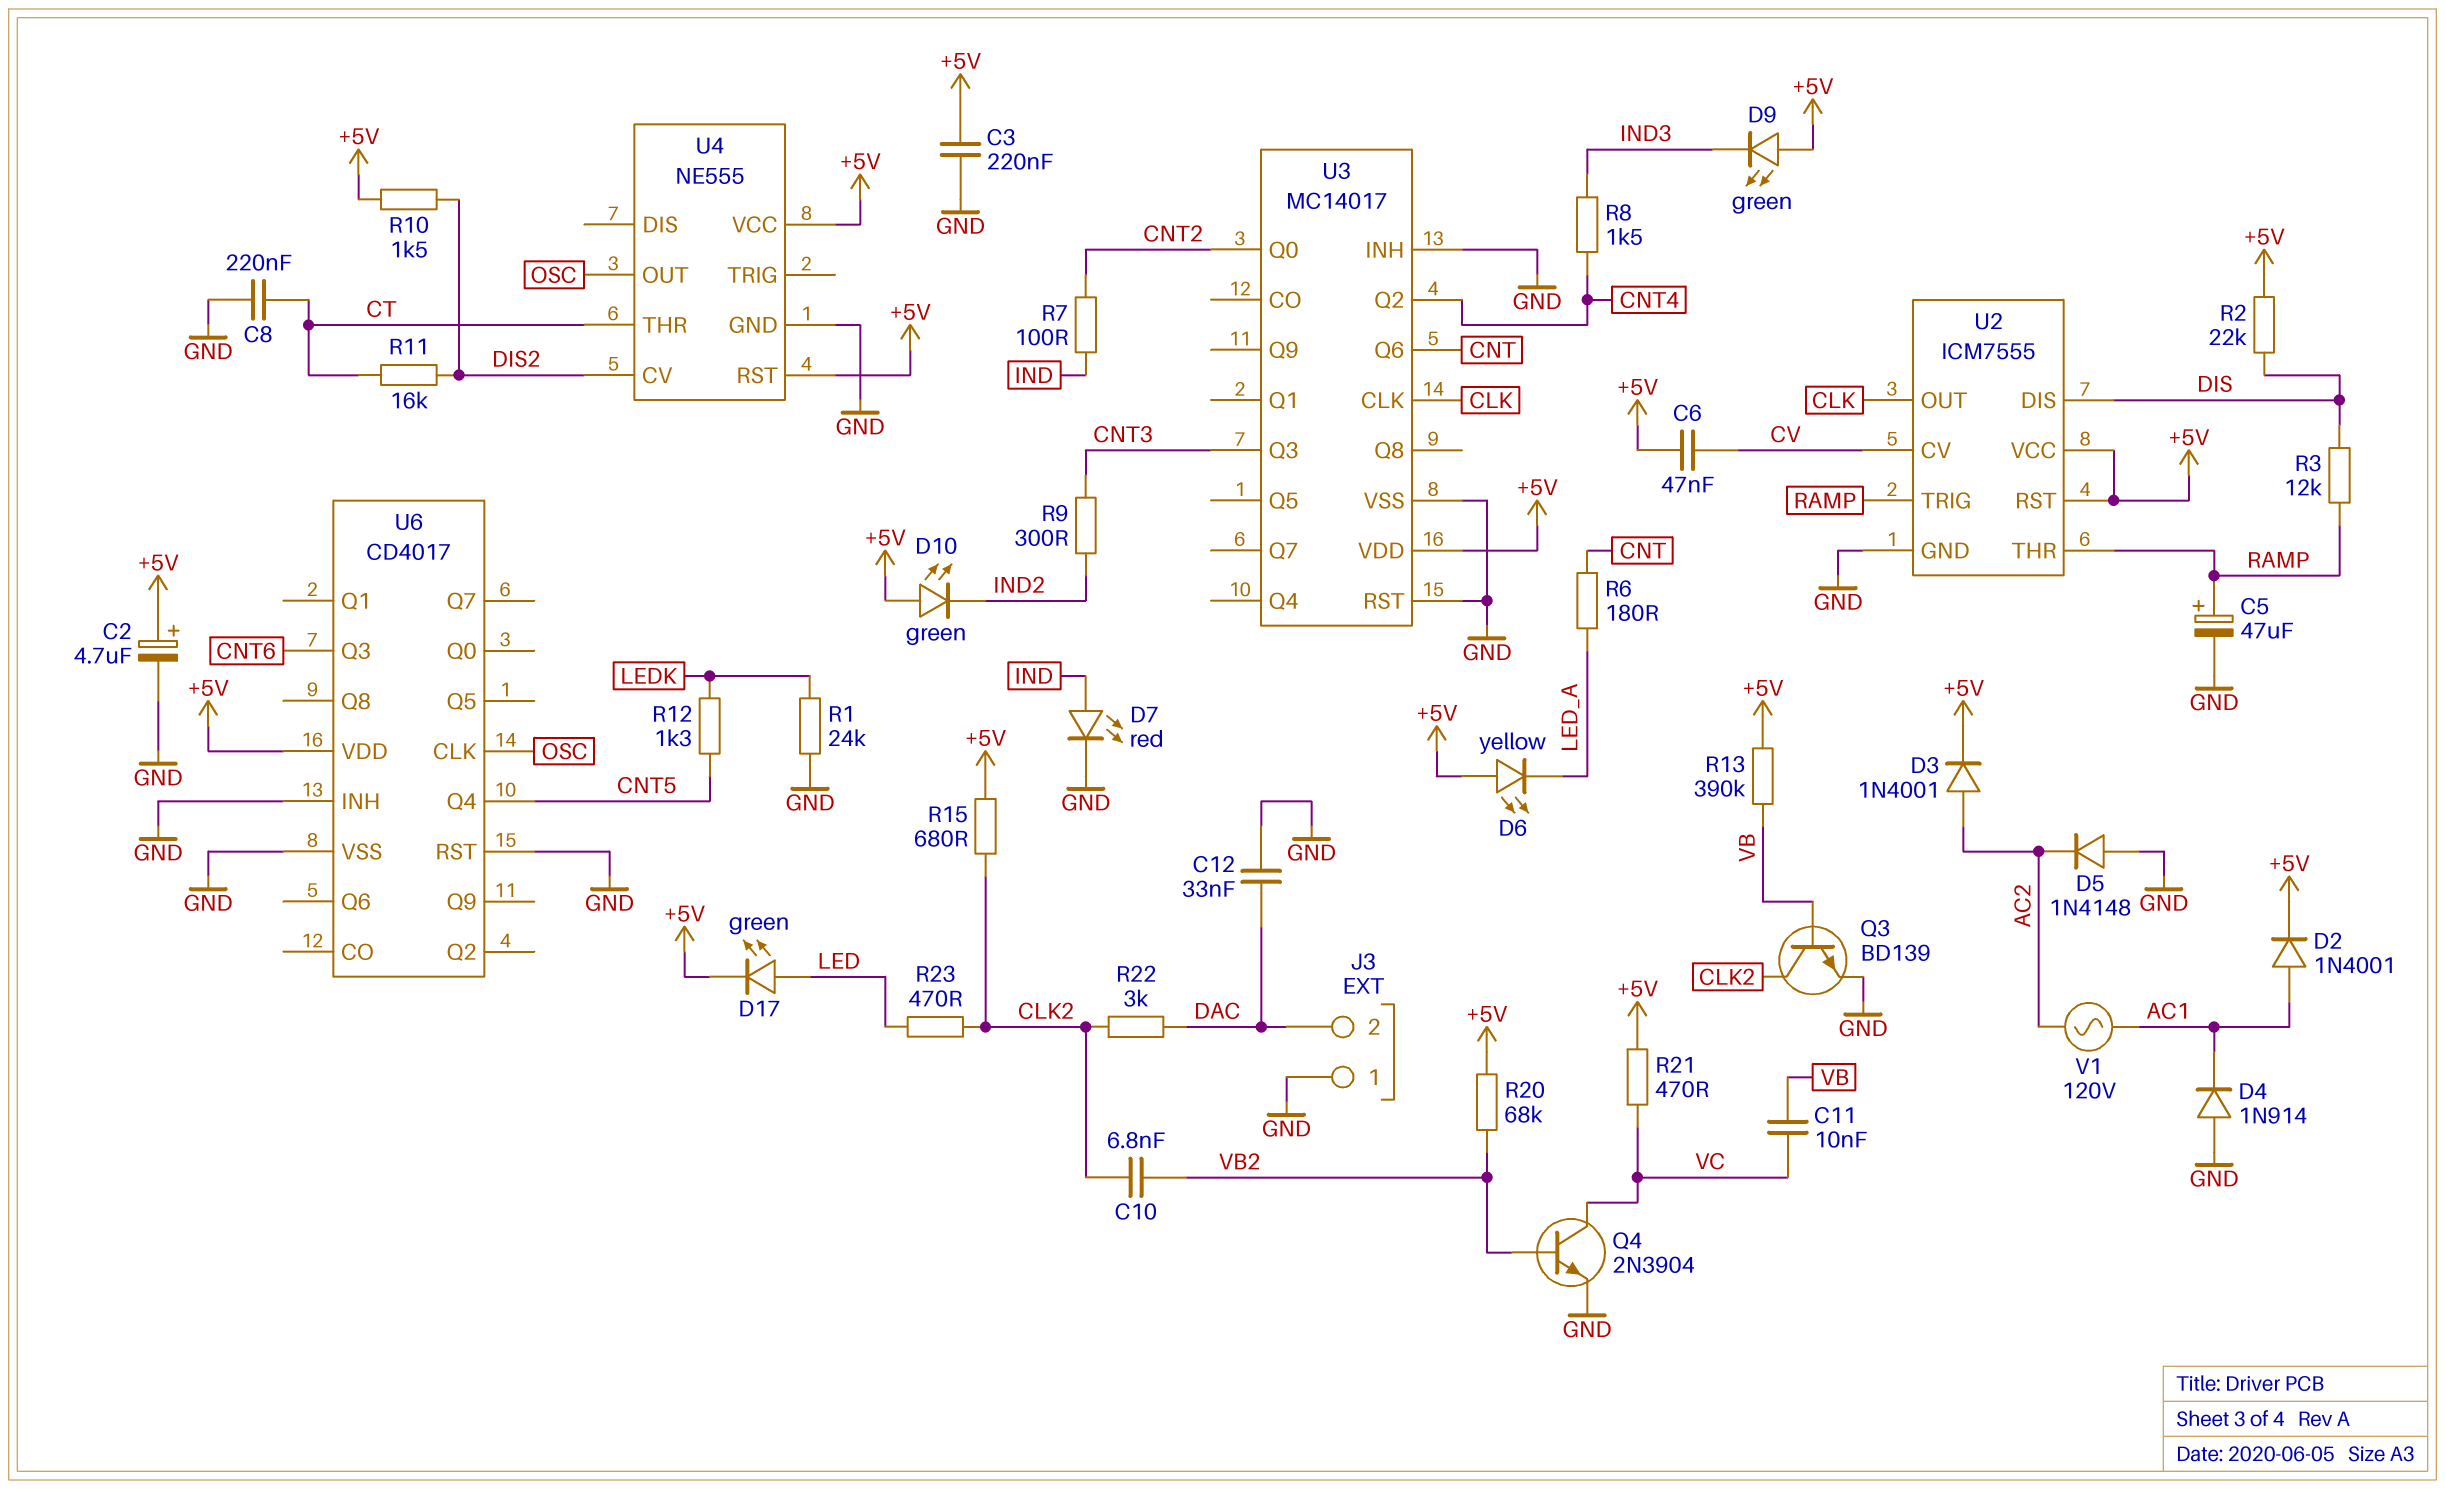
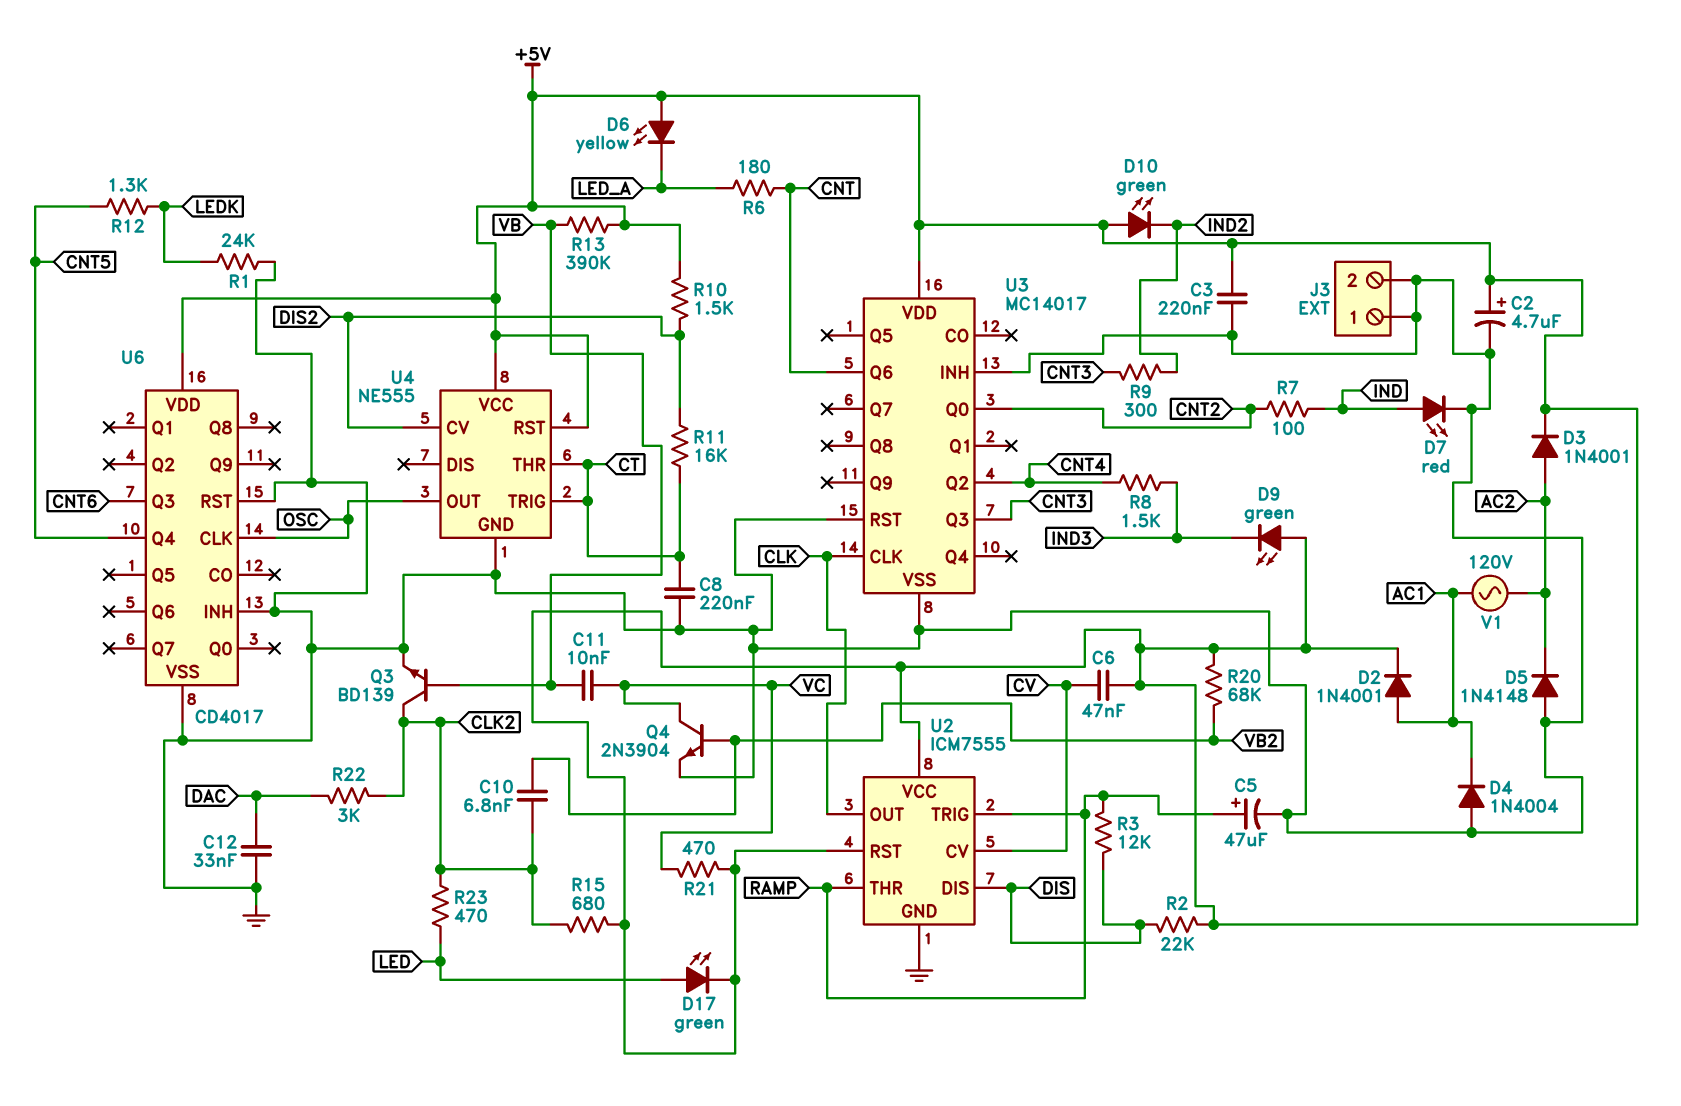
D4: diode 1N914 (A GND, K AC1) -> diode 1N4004 (A GND, K AC1)
J3 pin 2: DAC -> GND
U4 pin TRIG: none -> CT

